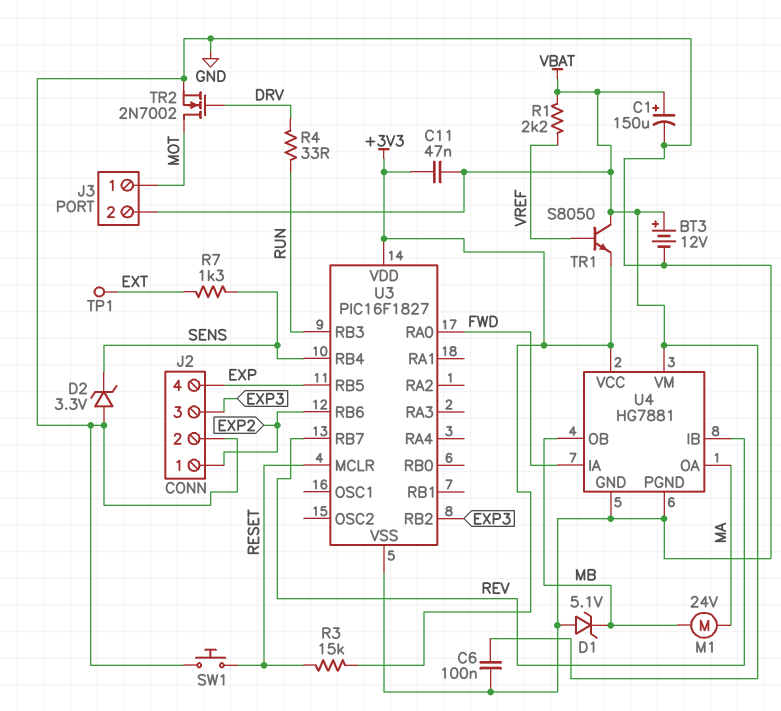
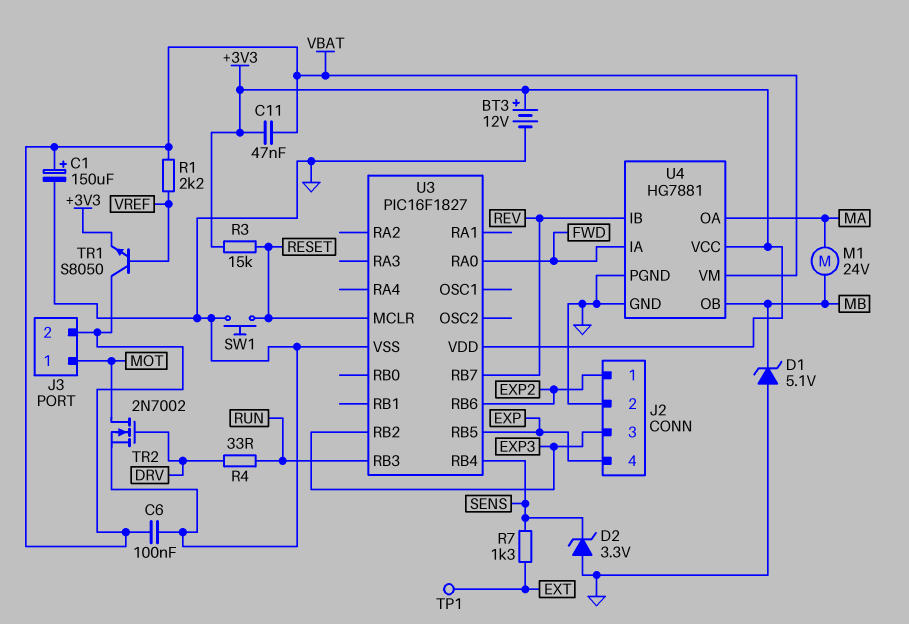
BT3: 12V (plus VBAT, minus GND) -> 12V (plus +3V3, minus GND)

